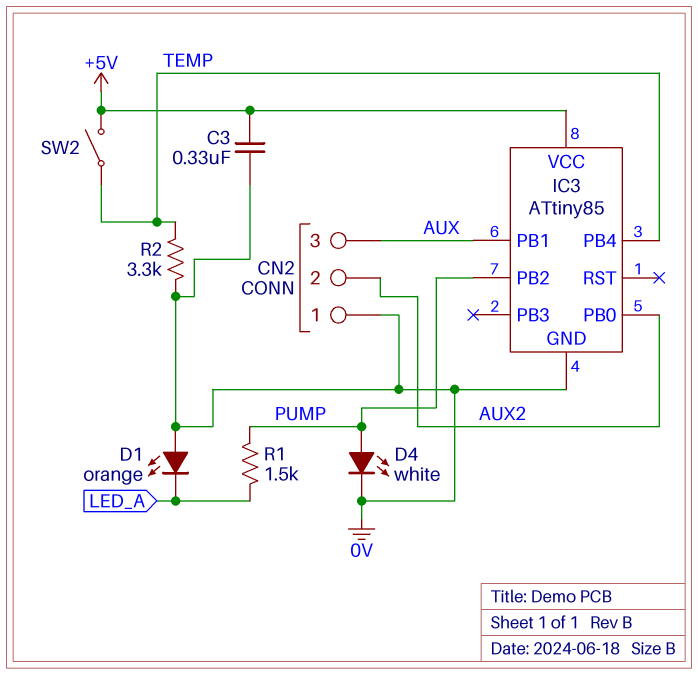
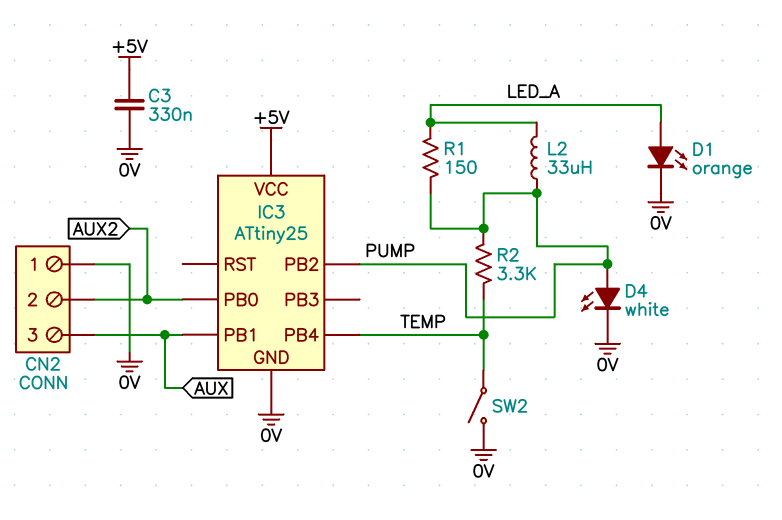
D1: LED orange (A 0V, K LED_A) -> LED orange (A LED_A, K 0V)
IC3: ATtiny85 -> ATtiny25
L2: none -> 33uH (LED_A, PUMP)
R1: 1.5k (LED_A, PUMP) -> 150 (LED_A, PUMP)
R2: 3.3k (0V, TEMP) -> 3.3k (PUMP, TEMP)
SW2: switch (+5V, TEMP) -> switch (0V, TEMP)

